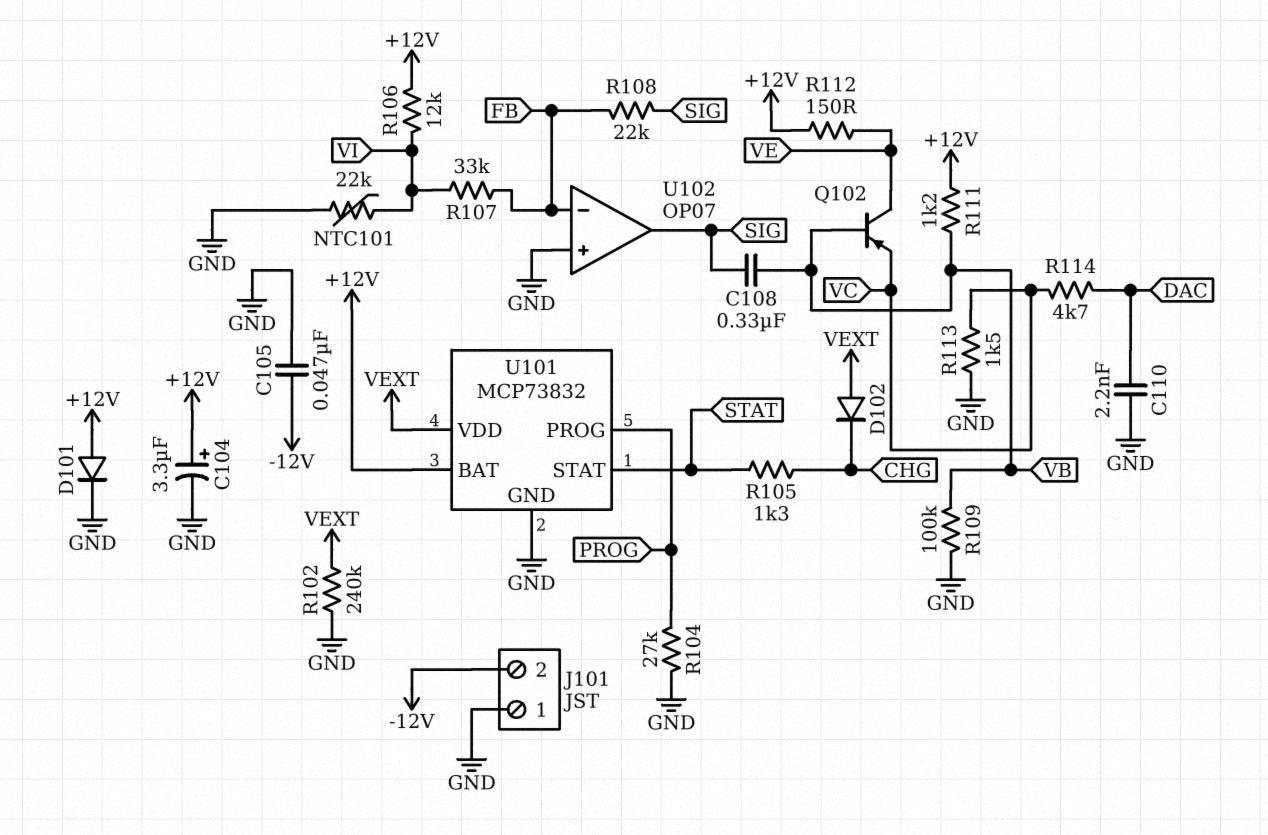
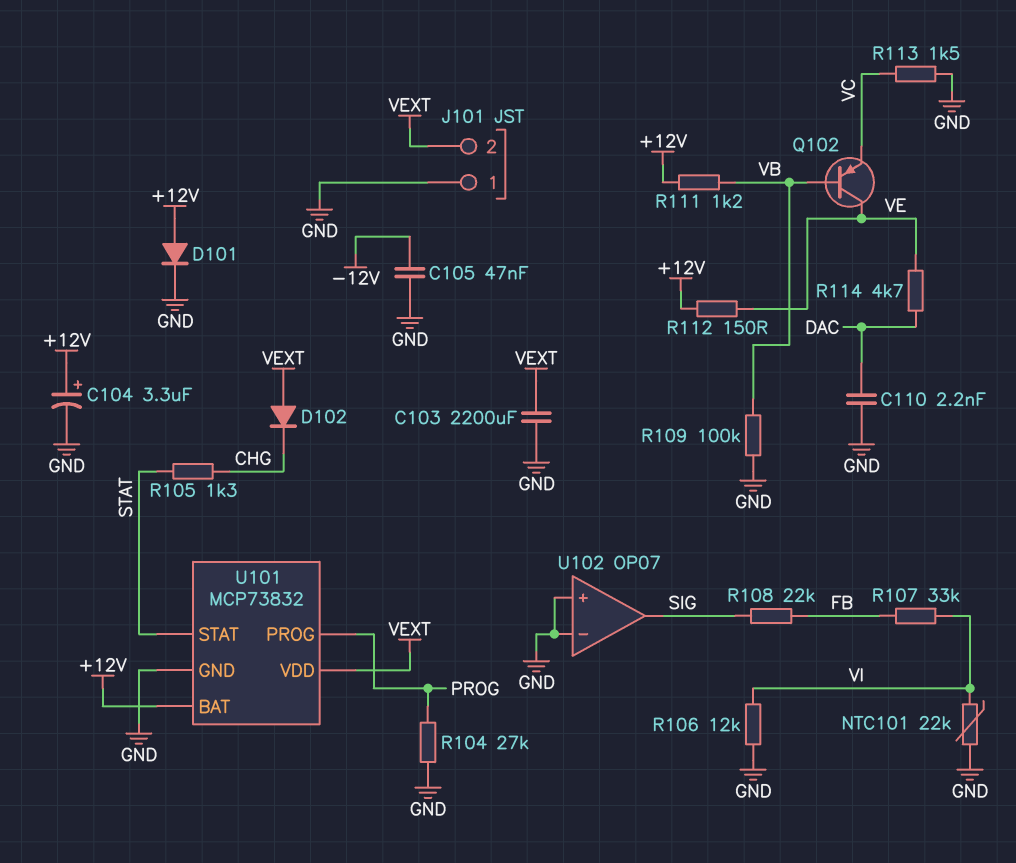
C103: none -> 2200uF (GND, VEXT)
C108: 330nF (SIG, VB) -> none
J101 pin 2: -12V -> VEXT
R102: 240k (GND, VEXT) -> none
R106: 12k (+12V, VI) -> 12k (GND, VI)
R114: 4.7k (DAC, VC) -> 4.7k (DAC, VE)
U102 pin in-: FB -> GND

